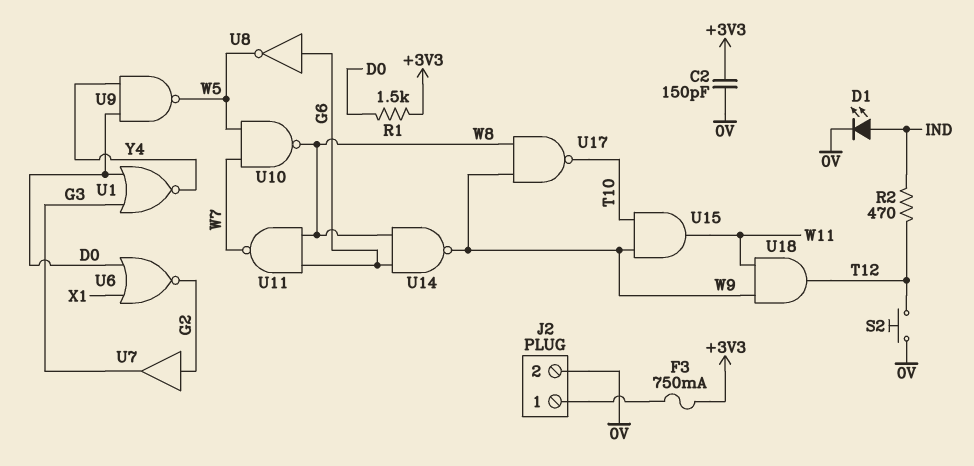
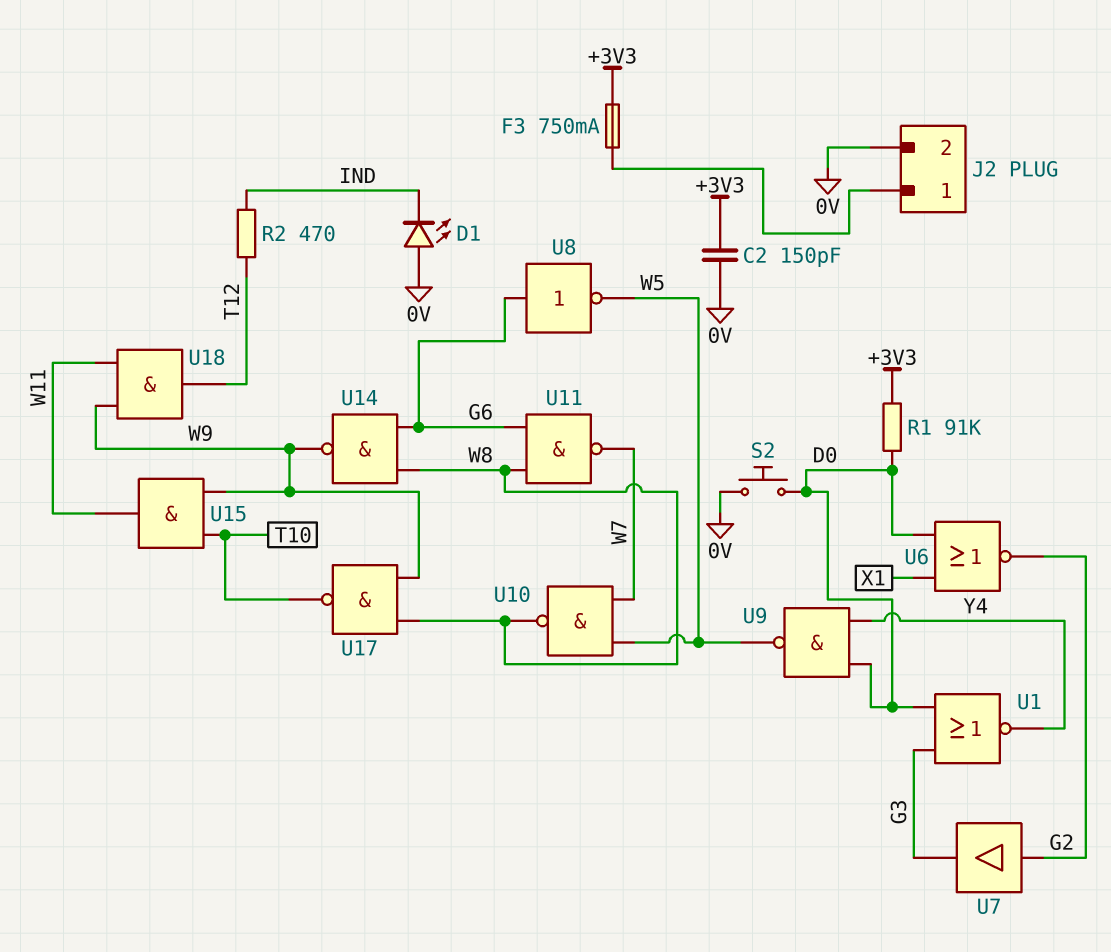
D1: LED (A IND, K 0V) -> LED (A 0V, K IND)
R1: 1.5k (+3V3, D0) -> 91k (+3V3, D0)
S2: button (0V, T12) -> button (0V, D0)

